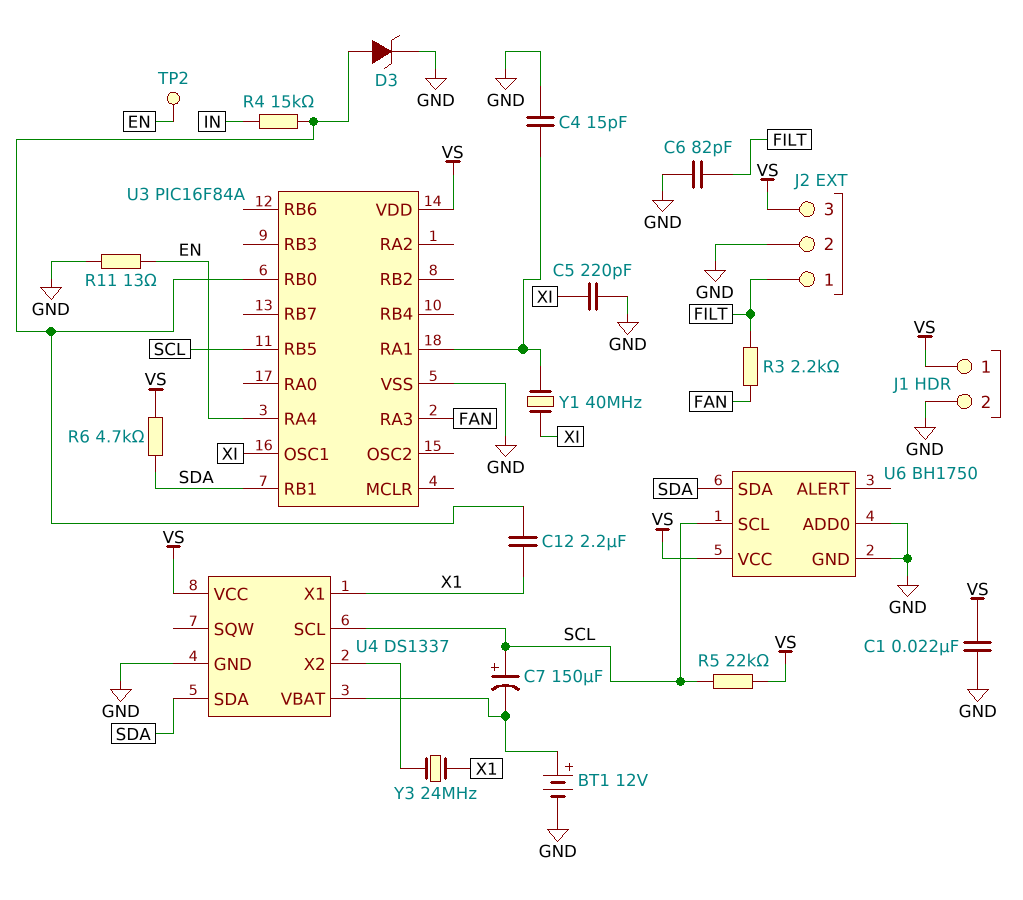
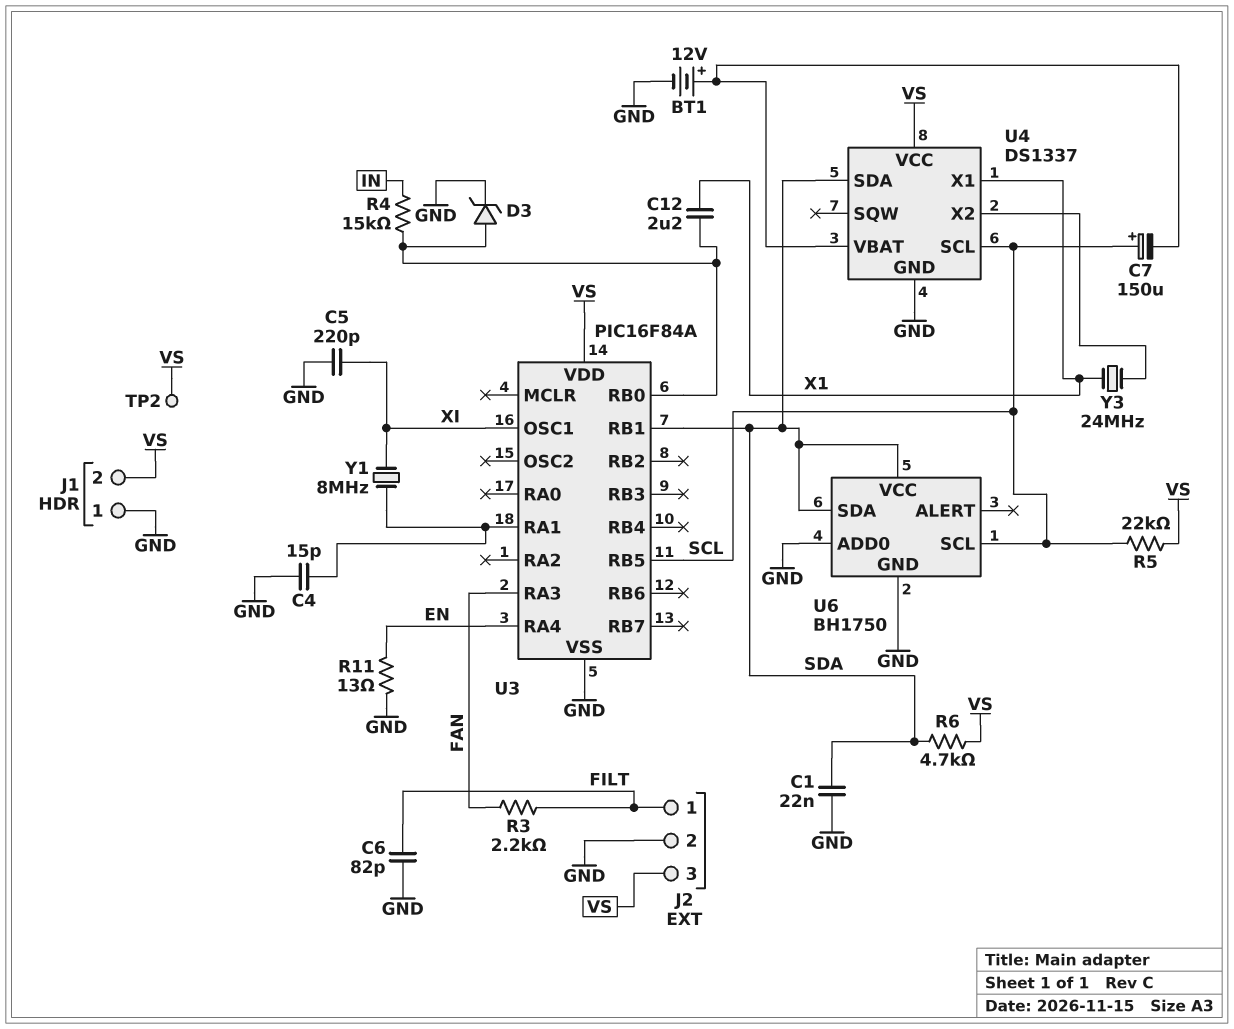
C1: 22nF (GND, VS) -> 22nF (GND, SDA)
J1 pin 1: VS -> GND
J1 pin 2: GND -> VS
TP2: test point (EN) -> test point (VS)
U6 pin VCC: VS -> SDA
Y1: 40MHz (U3/RA1, XI) -> 8MHz (U3/RA1, XI)

